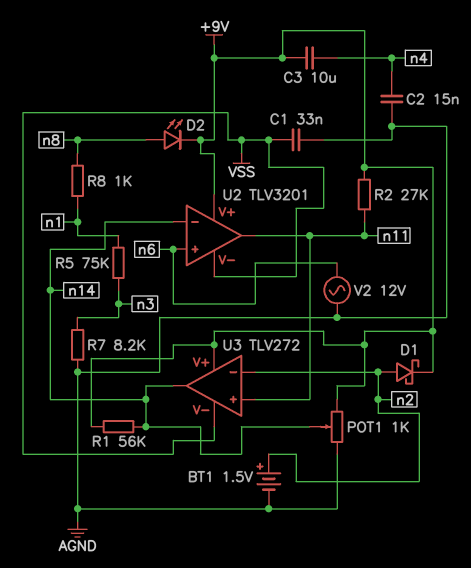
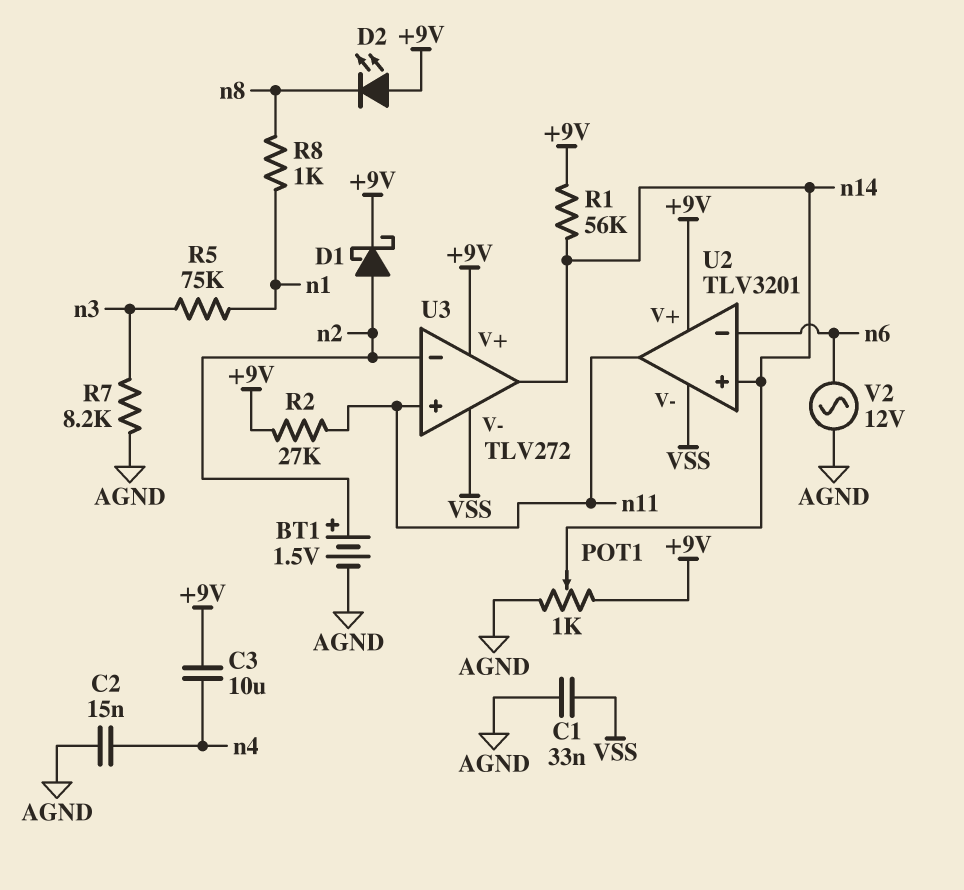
D2: LED (A n8, K +9V) -> LED (A +9V, K n8)
U2 pin in+: n6 -> n14
U2 pin in-: n14 -> n6

